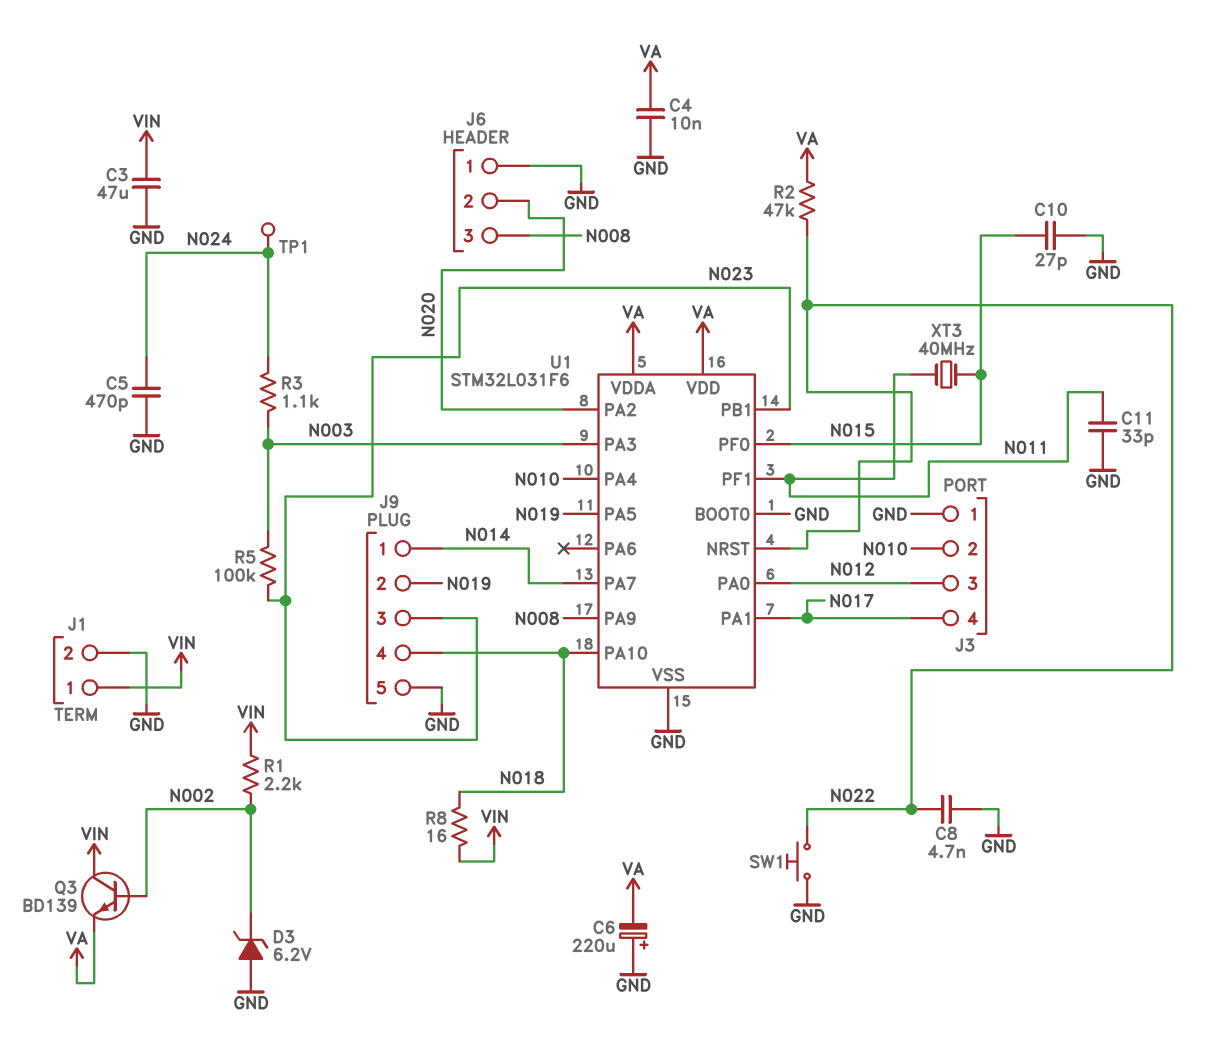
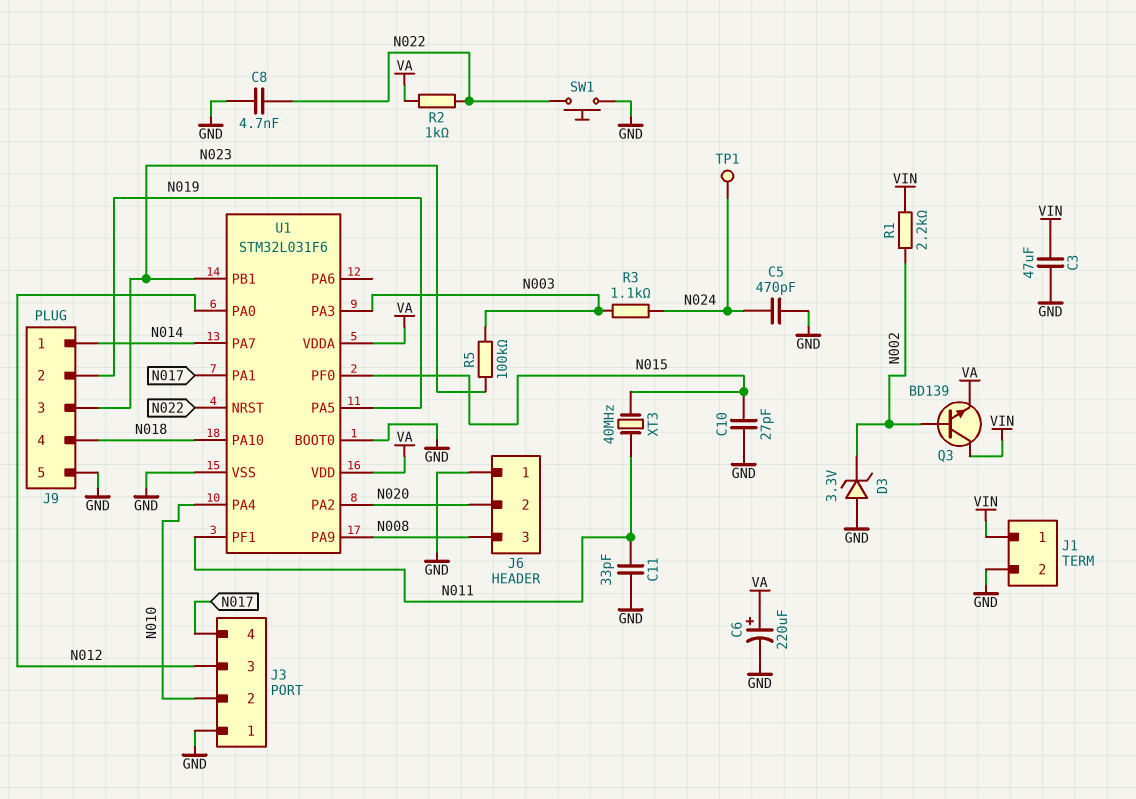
C4: 10nF (GND, VA) -> none
C6: 220uF (plus GND, minus VA) -> 220uF (plus VA, minus GND)
D3: zener 6.2V (A GND, K N002) -> zener 3.3V (A GND, K N002)
R2: 47k (N022, VA) -> 1k (N022, VA)
R8: 16 (N018, VIN) -> none

